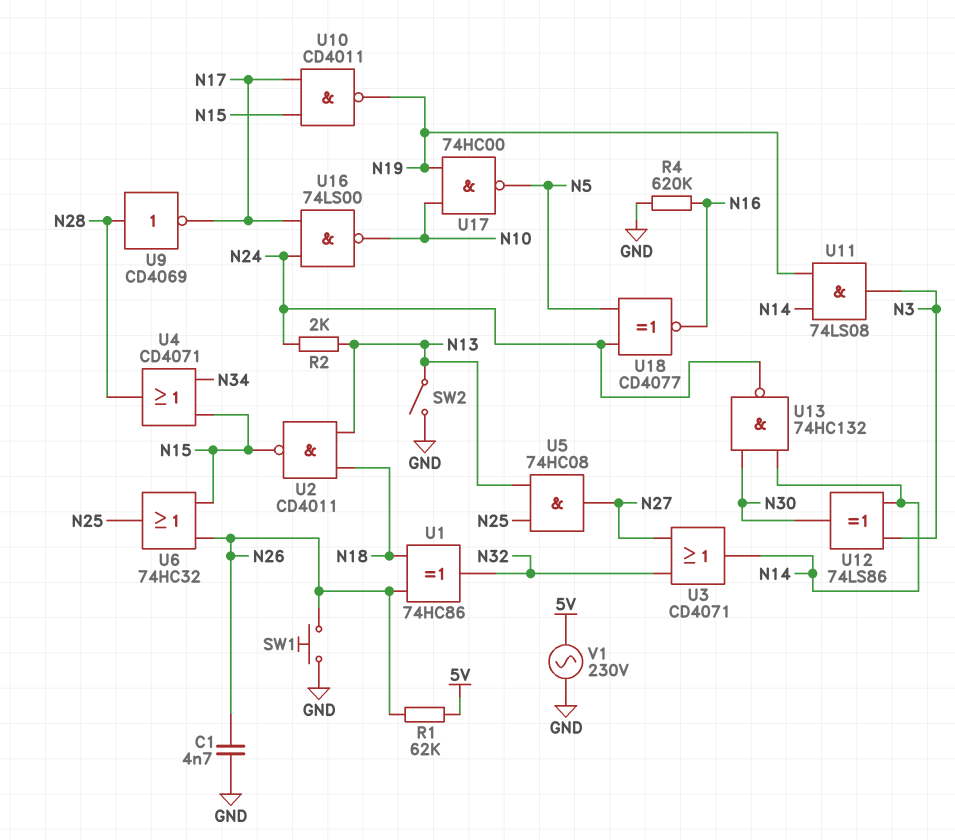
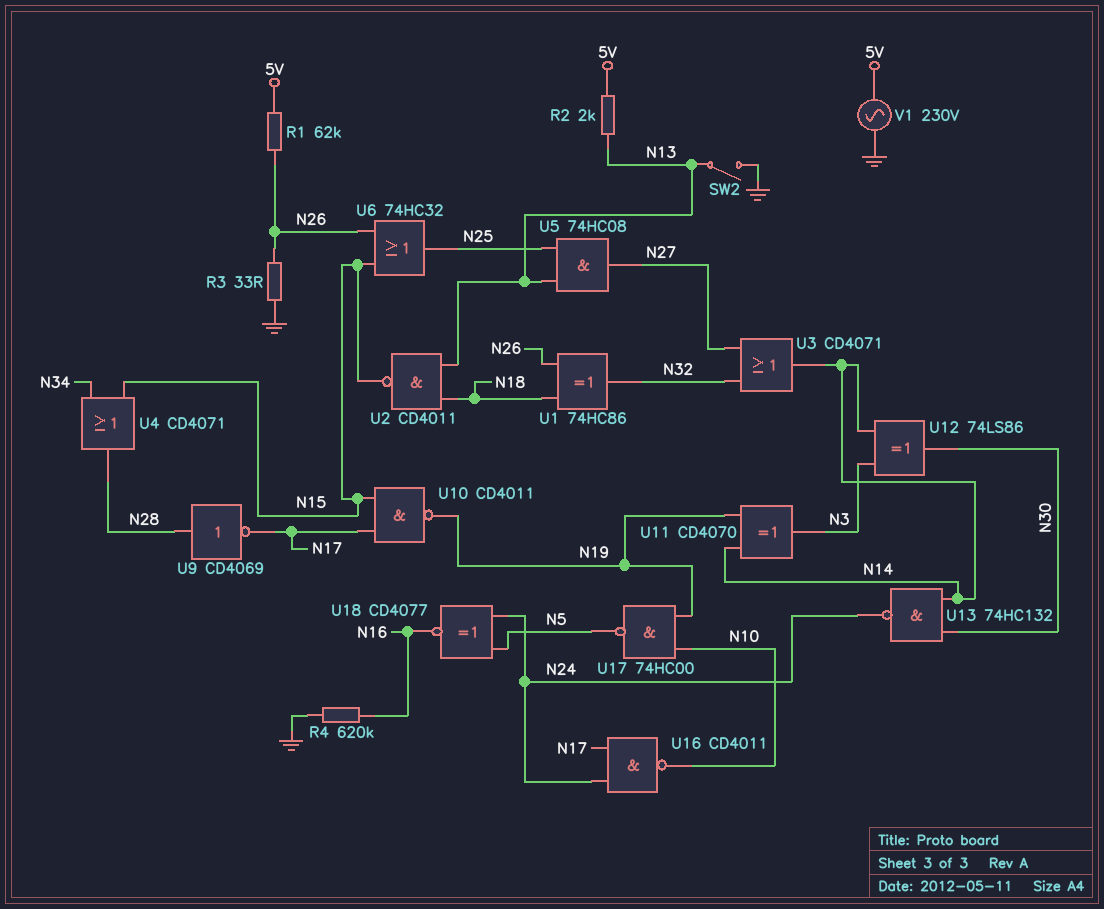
C1: 4.7nF (GND, N26) -> none
R2: 2k (N13, N24) -> 2k (5V, N13)
R3: none -> 33 (GND, N26)
SW1: button (GND, N26) -> none
U11: AND 74LS08 (in N14, in N19, out N3) -> XOR CD4070 (in N14, in N19, out N3)
U16: NAND 74LS00 (in N17, in N24, out N10) -> NAND CD4011 (in N17, in N24, out N10)

